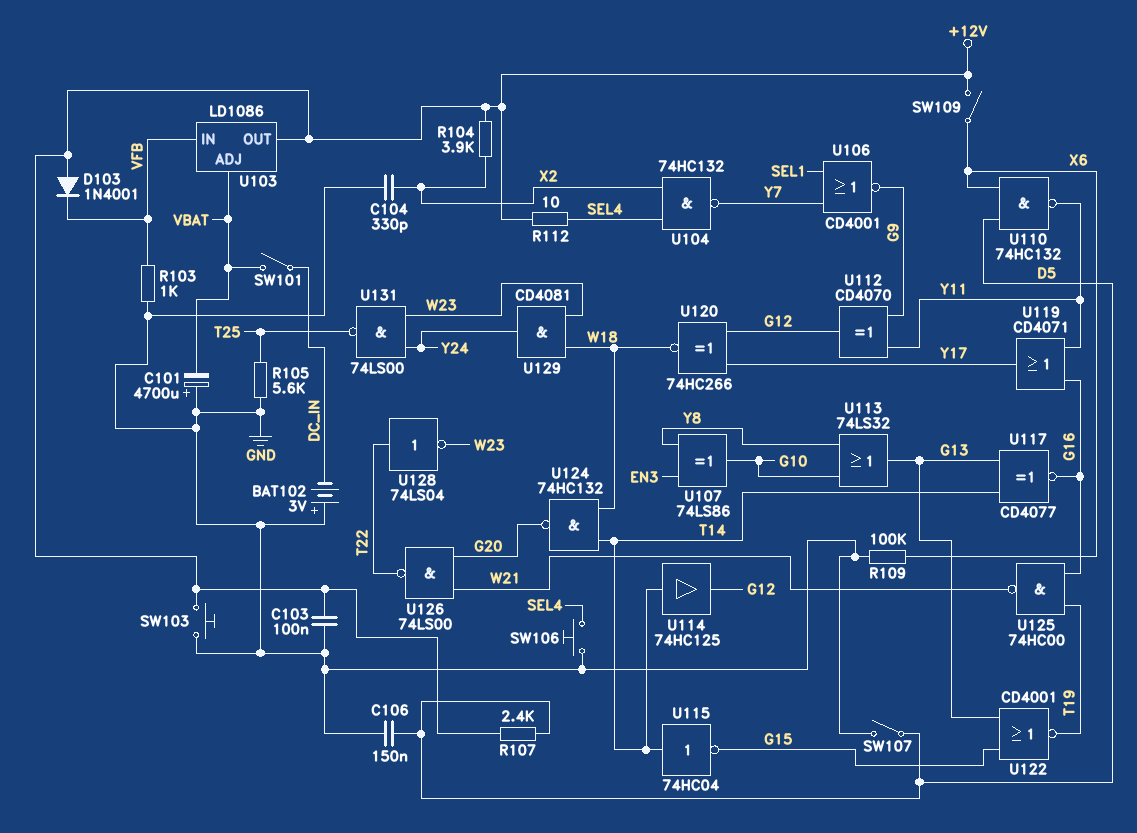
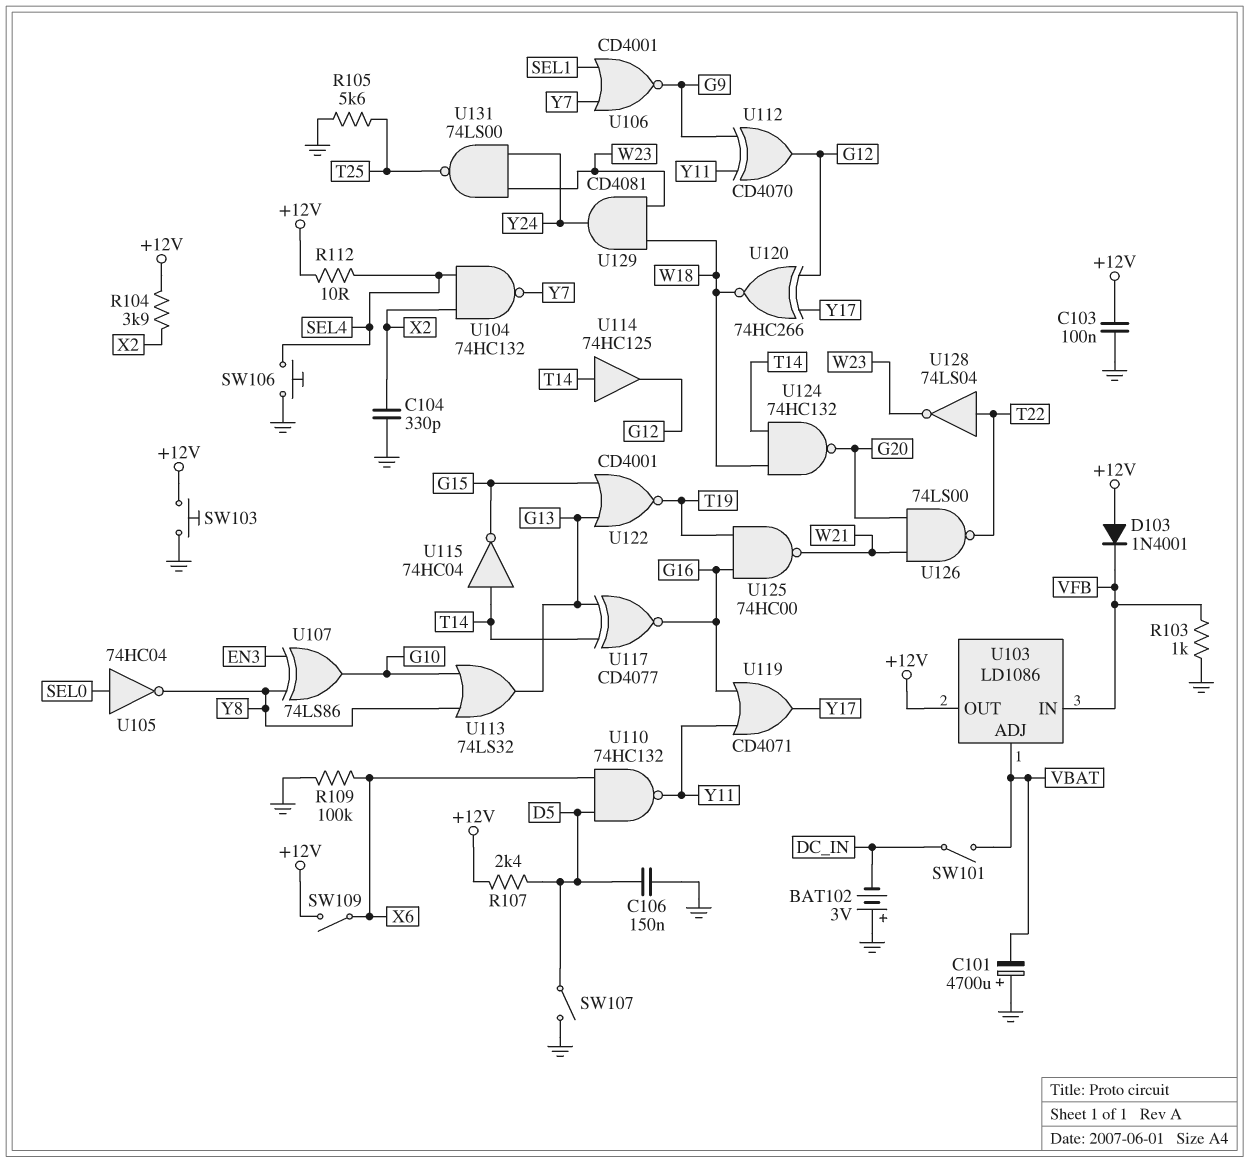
U105: none -> NOT 74HC04 (in SEL0, out Y8)

